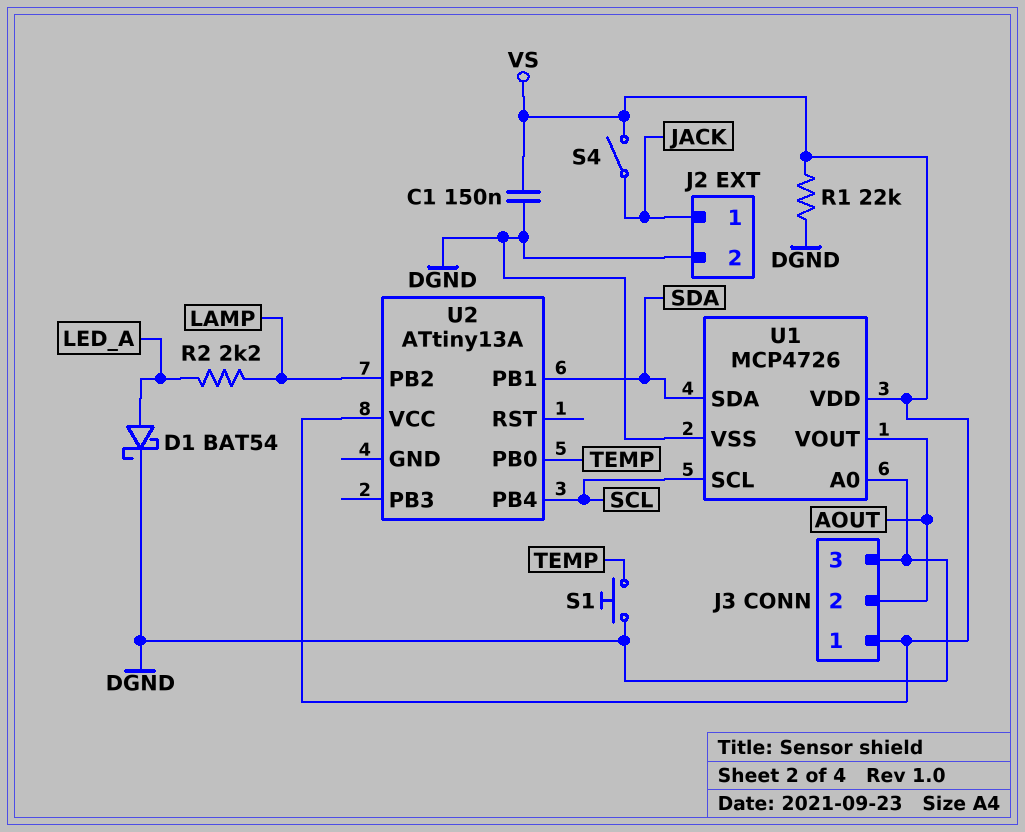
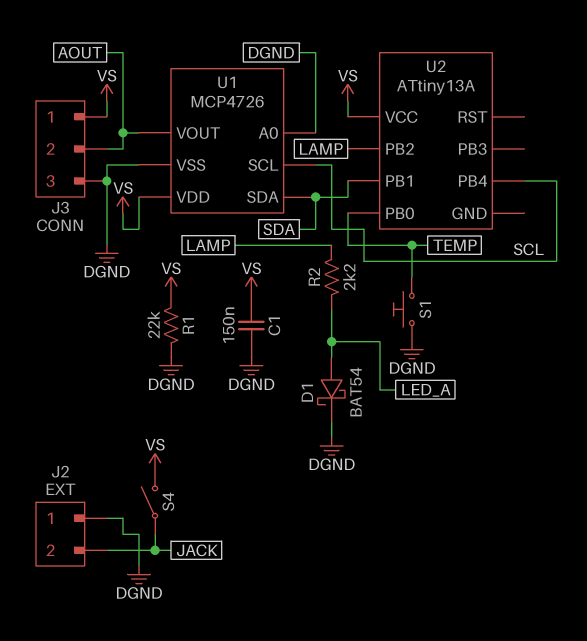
J2 pin 1: JACK -> DGND
J2 pin 2: DGND -> JACK

